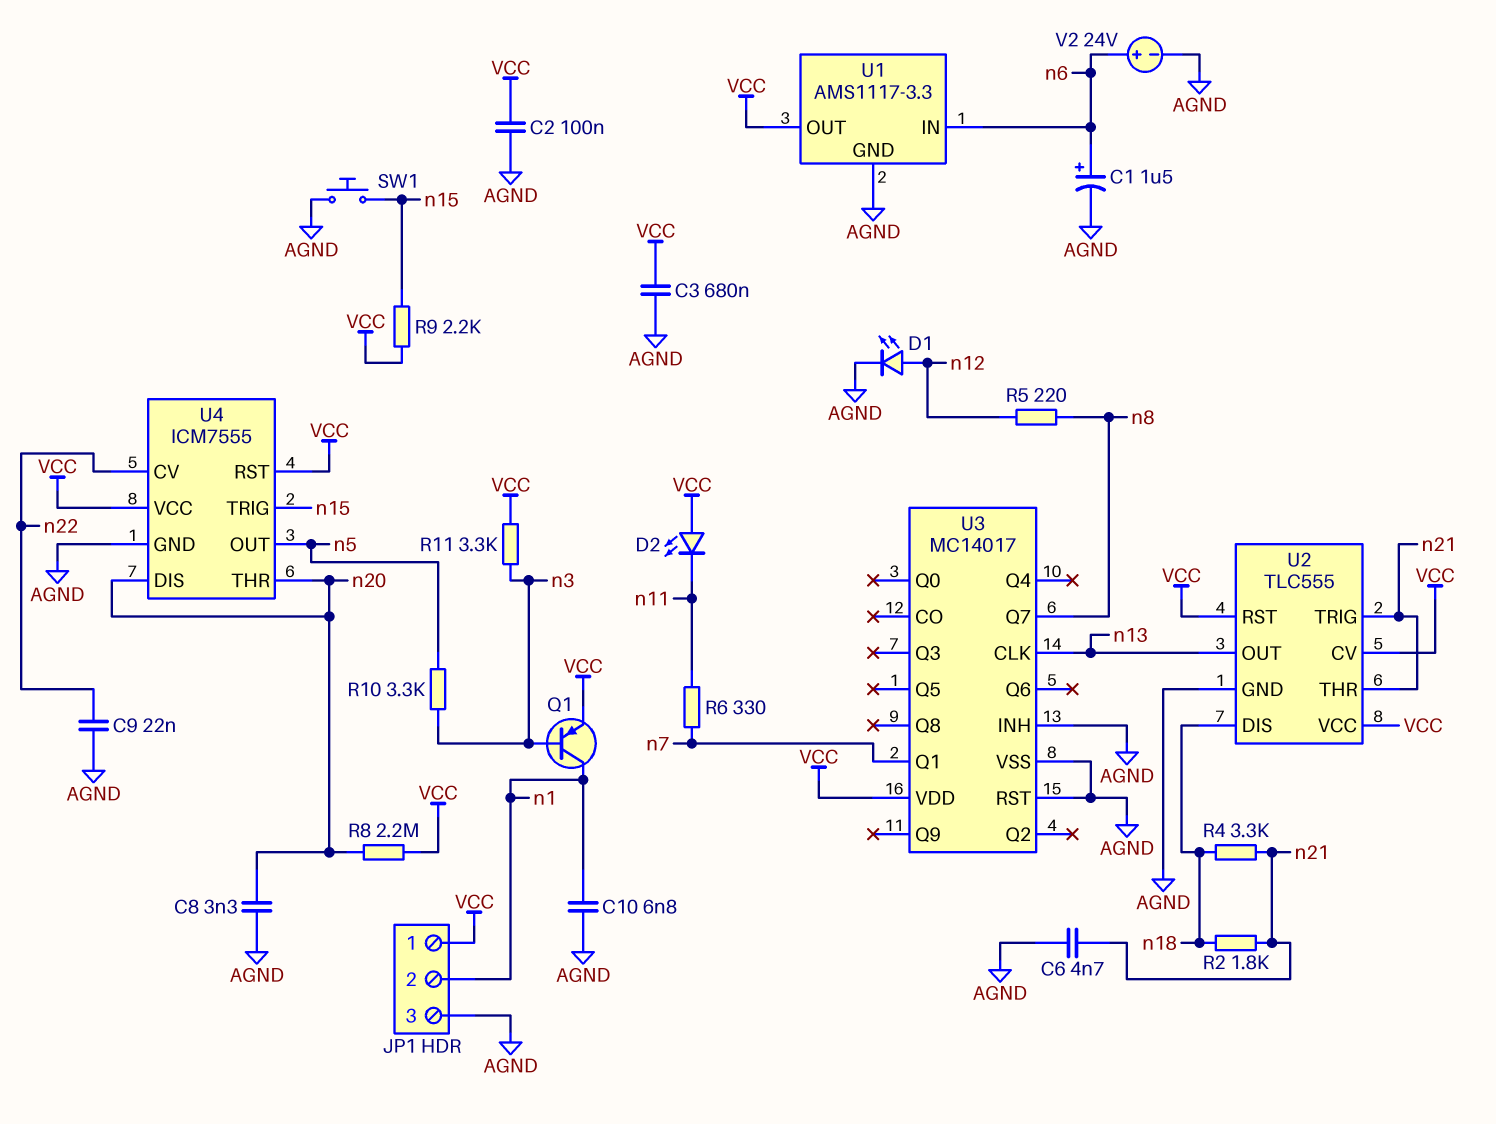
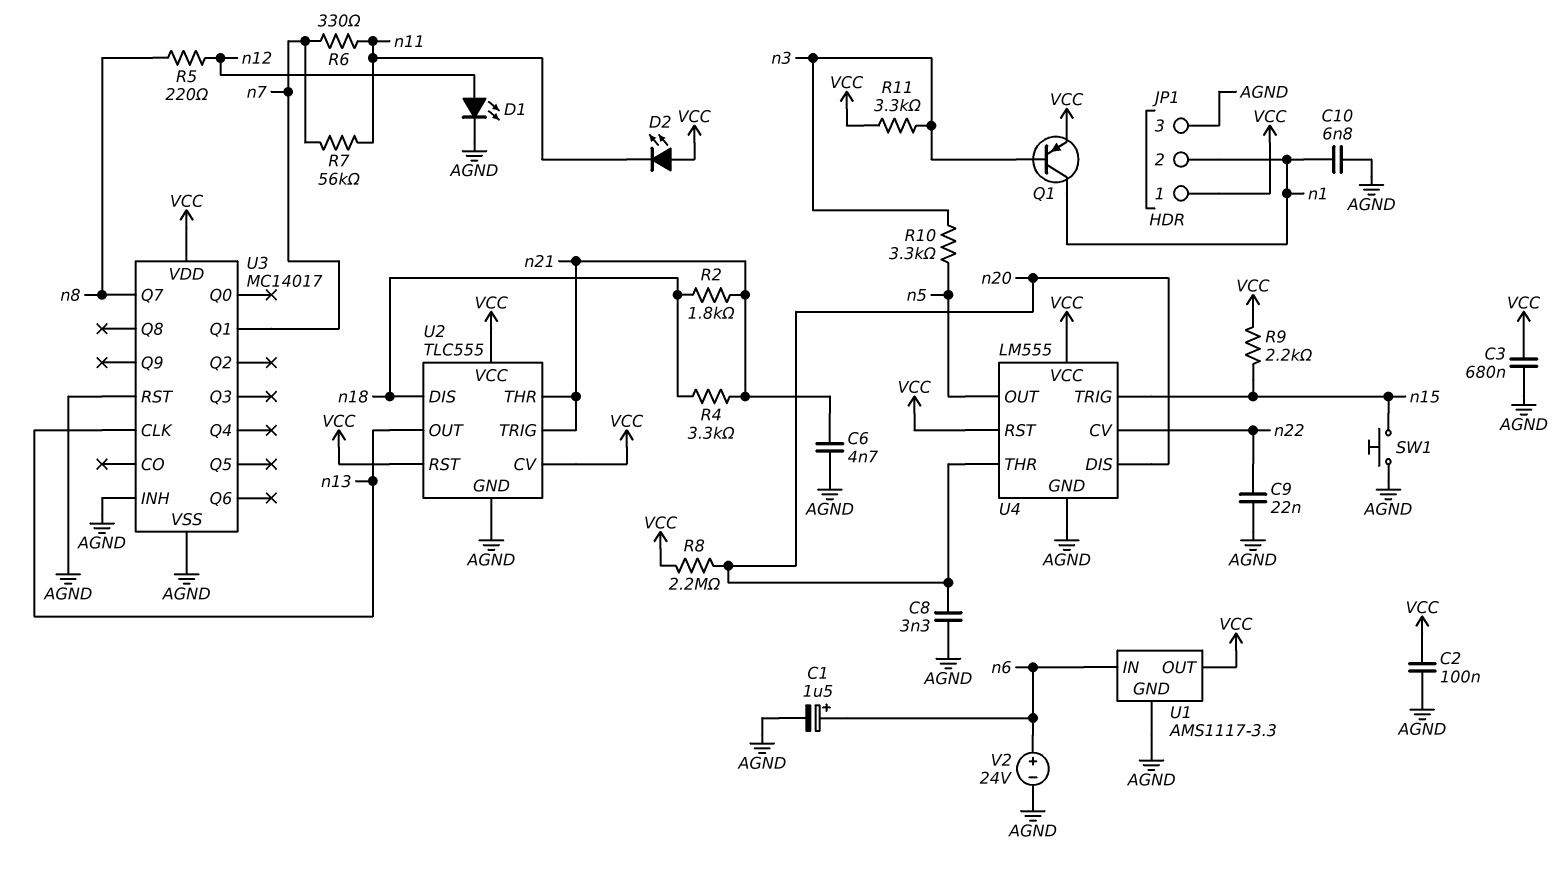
R7: none -> 56k (n7, n11)
U4: ICM7555 -> LM555

